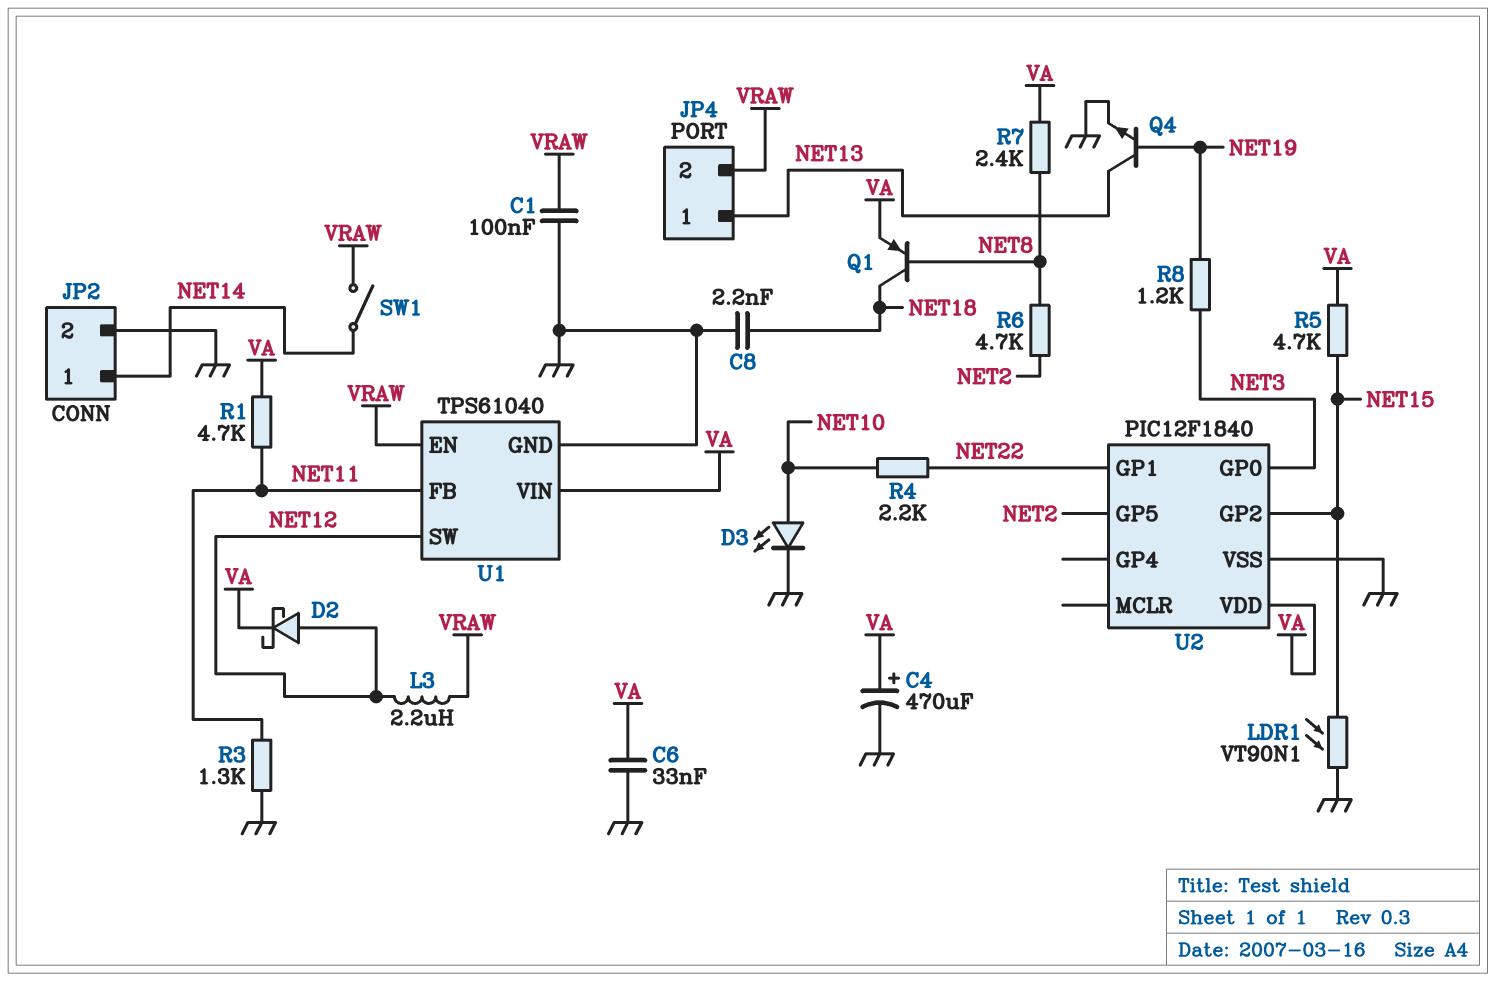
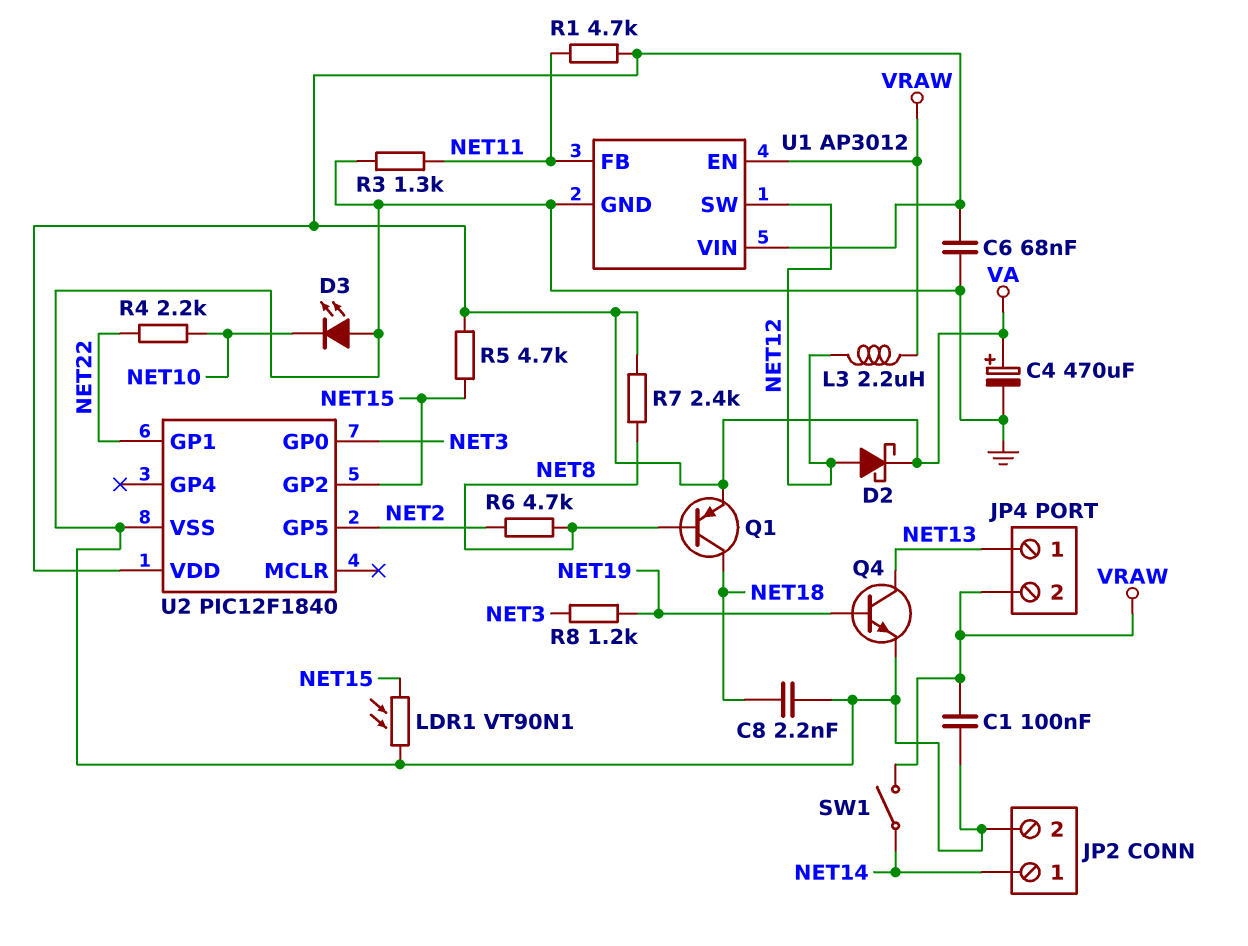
C6: 33nF (GND, VA) -> 68nF (GND, VA)
D3: LED (A NET10, K GND) -> LED (A GND, K NET10)
U1: TPS61040 -> AP3012

